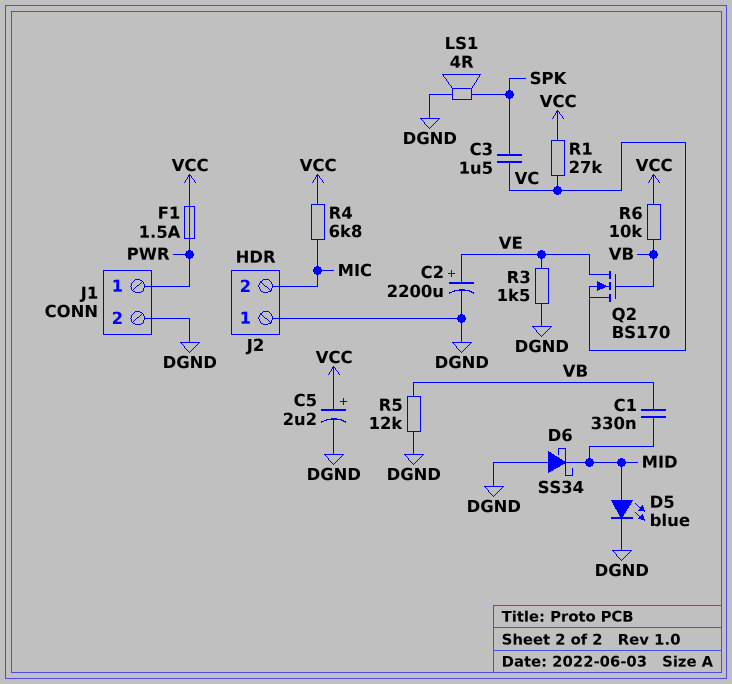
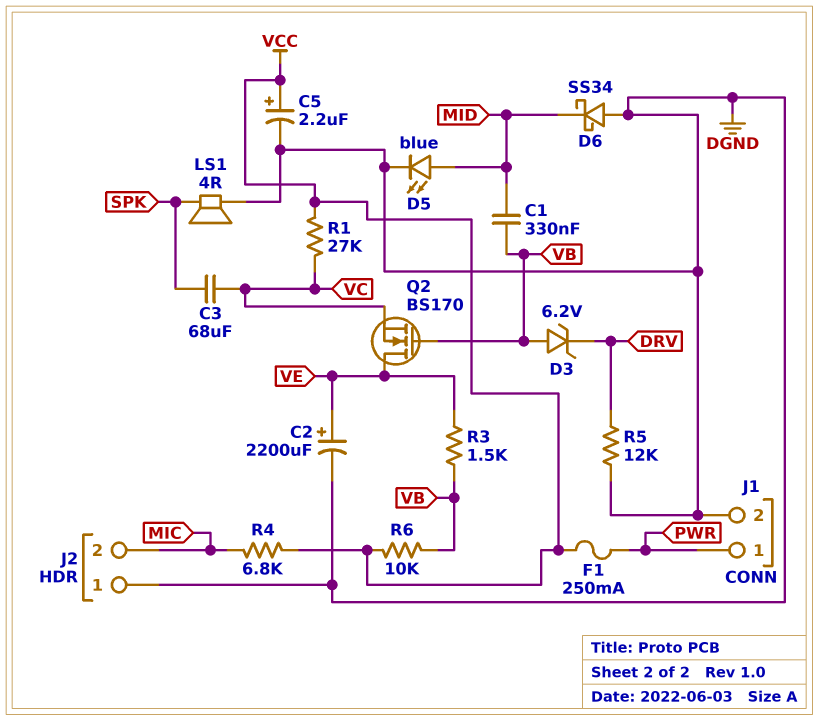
C3: 1.5uF (SPK, VC) -> 68uF (SPK, VC)
D3: none -> zener 6.2V (A VB, K DRV)
F1: 1.5A (PWR, VCC) -> 250mA (PWR, VCC)
R3: 1.5k (DGND, VE) -> 1.5k (VB, VE)
R5: 12k (DGND, VB) -> 12k (DGND, DRV)

